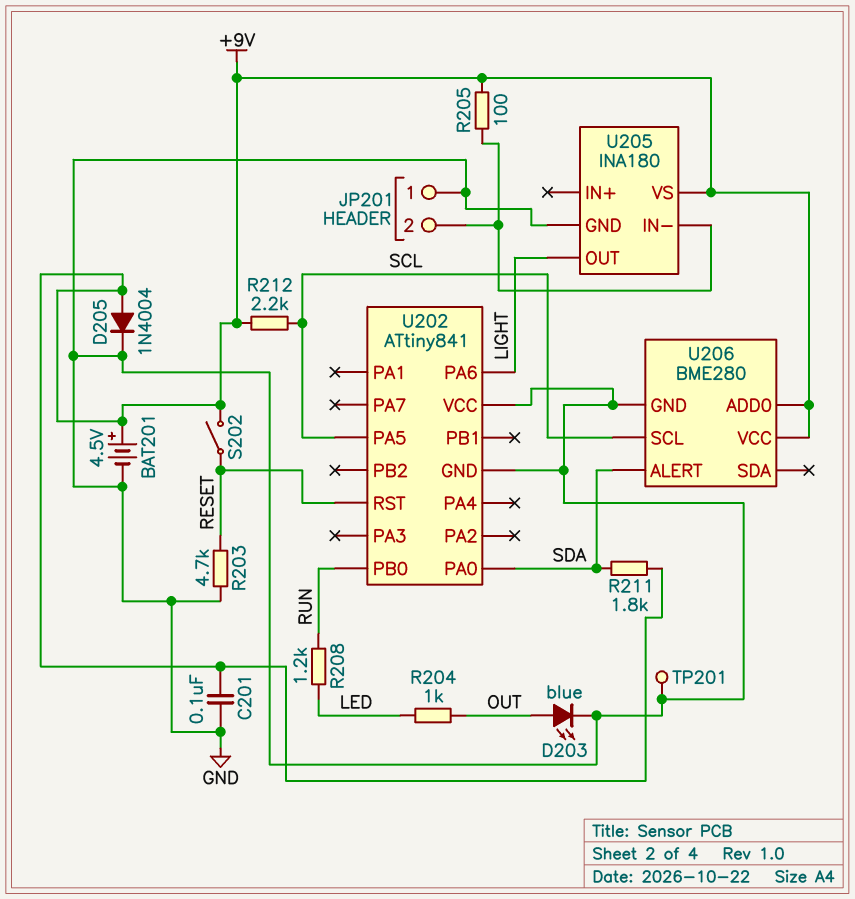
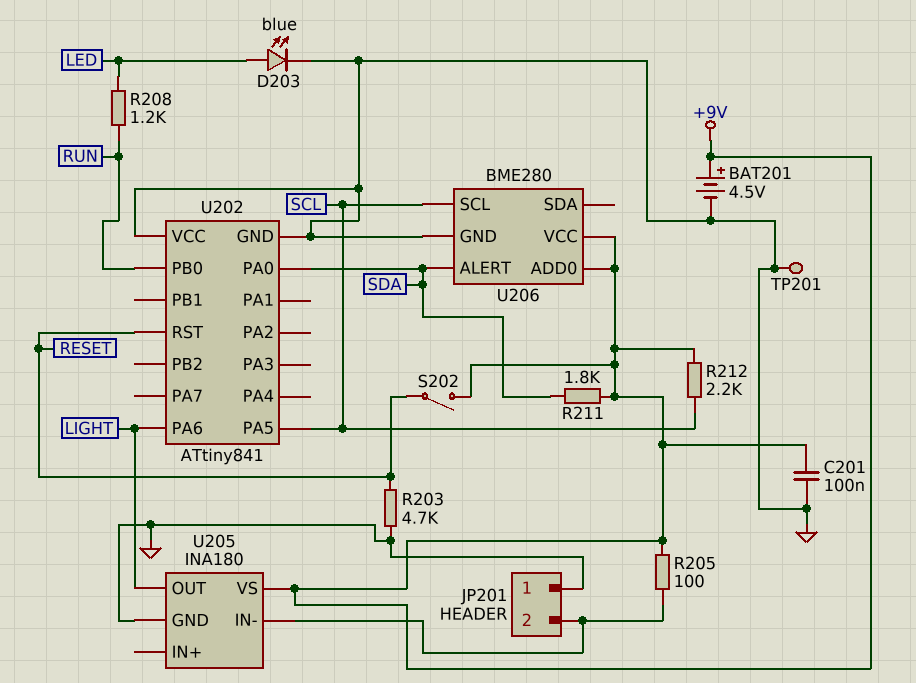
D203: LED blue (A OUT, K GND) -> LED blue (A LED, K GND)
D205: diode 1N4004 (A +9V, K GND) -> none
R204: 1k (LED, OUT) -> none

